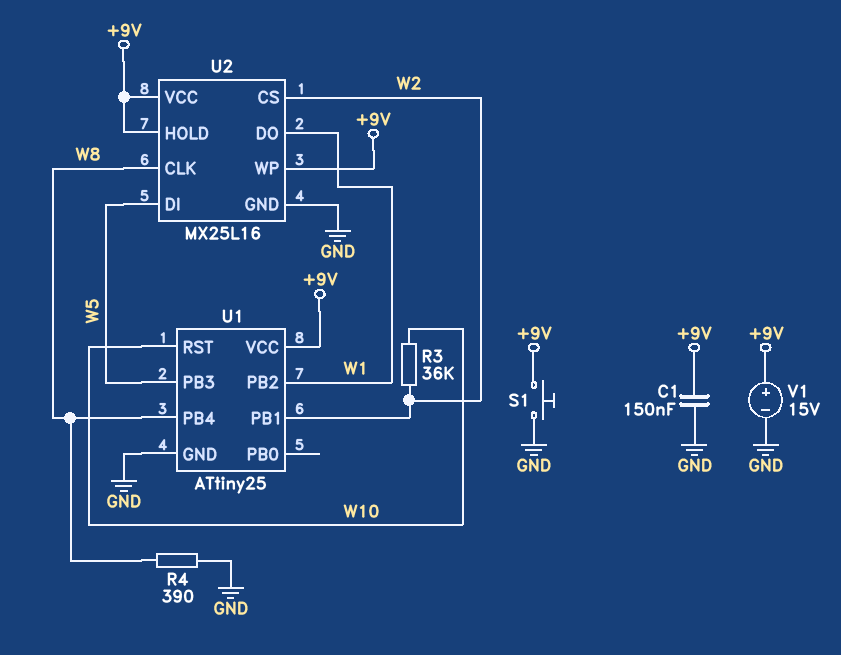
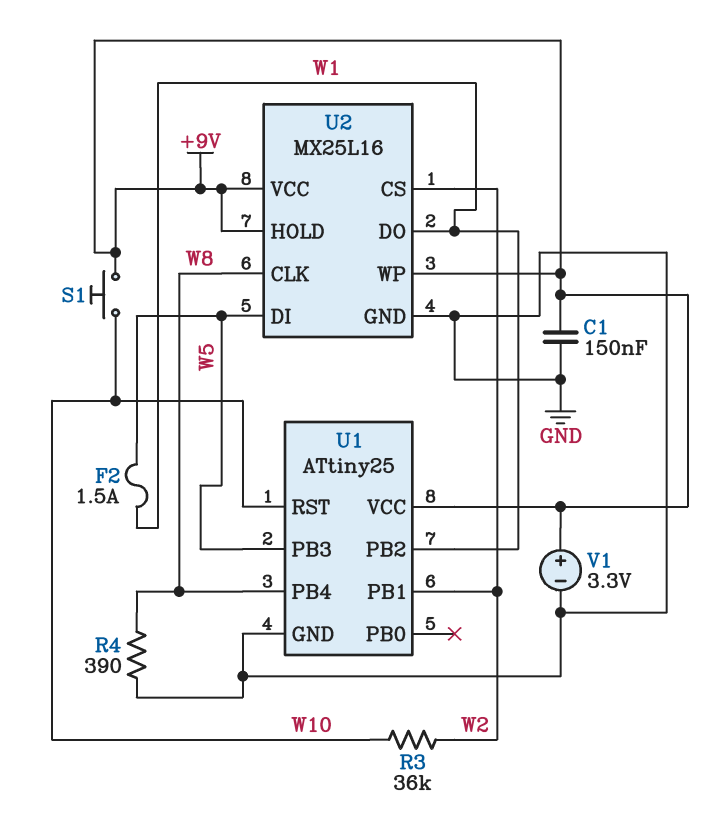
F2: none -> 1.5A (W1, W5)
S1: button (+9V, GND) -> button (+9V, W10)
V1: 15V (plus +9V, minus GND) -> 3.3V (plus +9V, minus GND)

